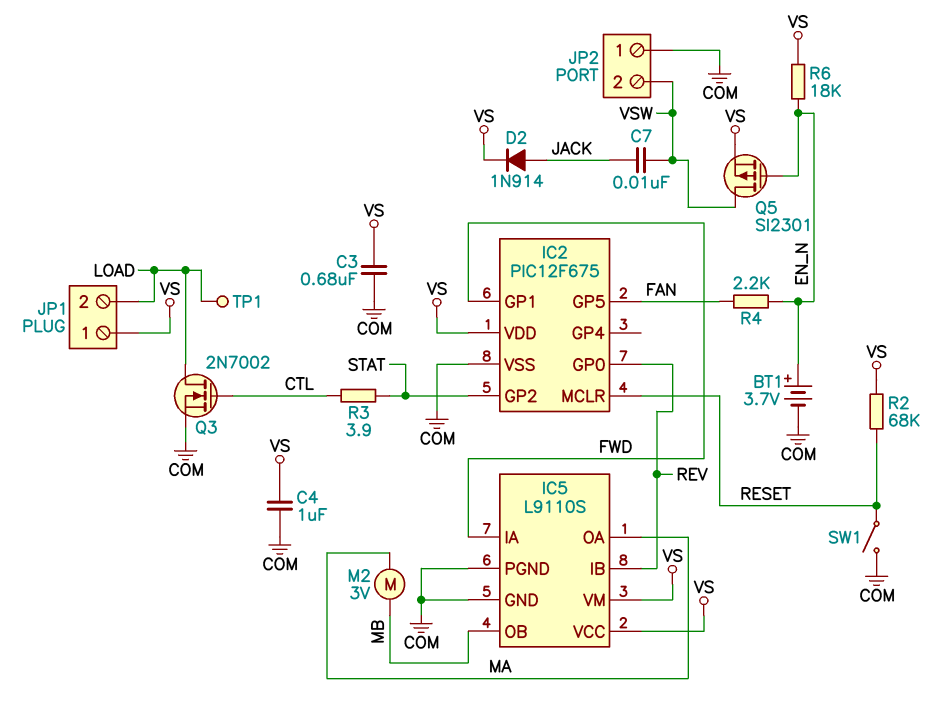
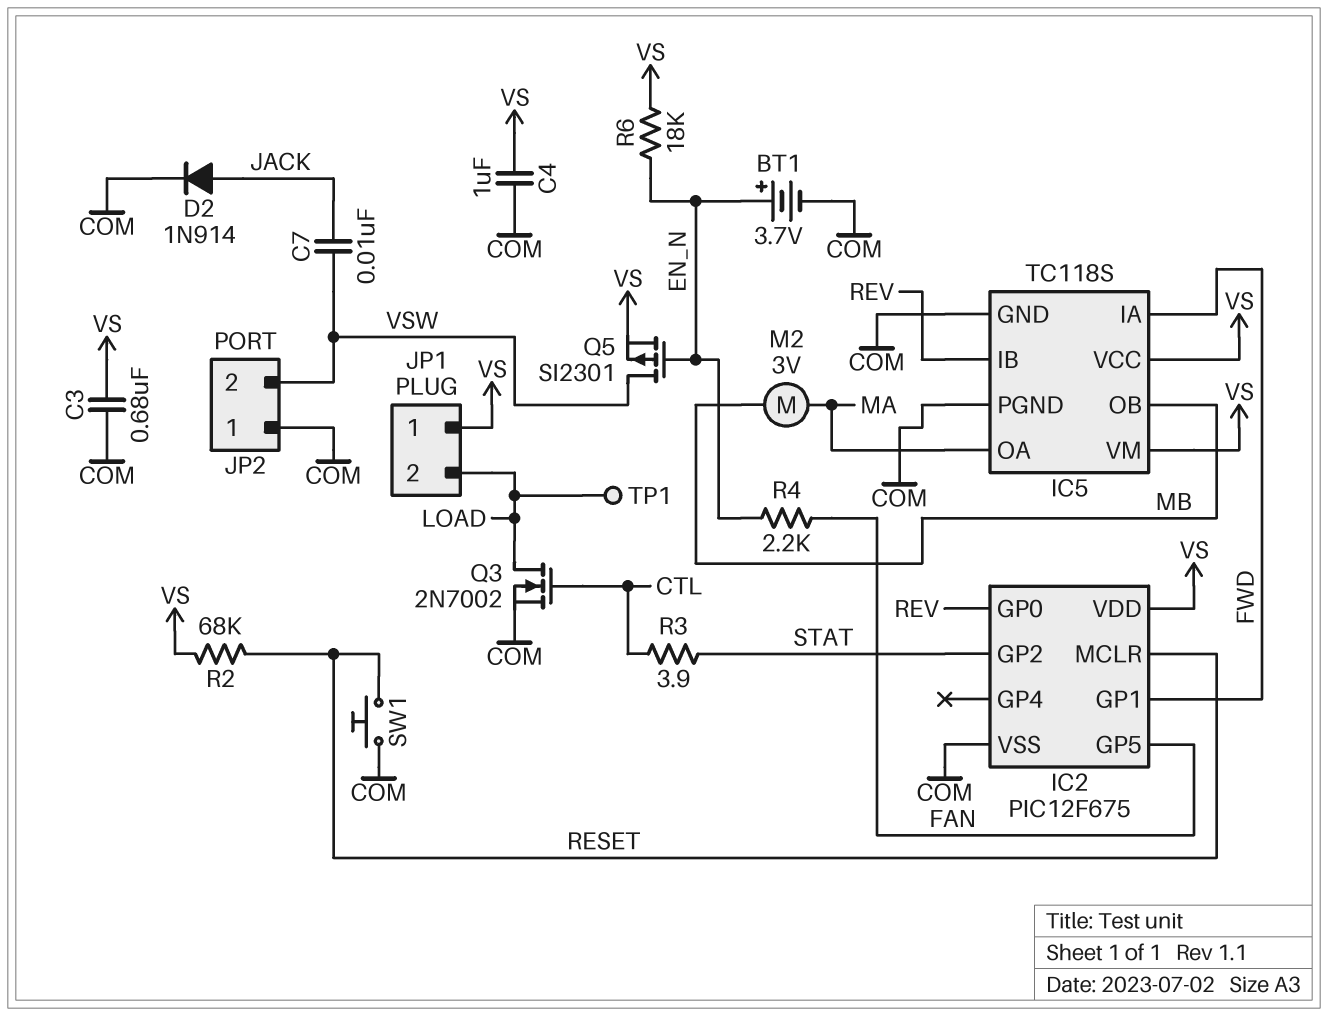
D2: diode 1N914 (A JACK, K VS) -> diode 1N914 (A JACK, K COM)
IC5: L9110S -> TC118S
SW1: switch (COM, RESET) -> button (COM, RESET)

